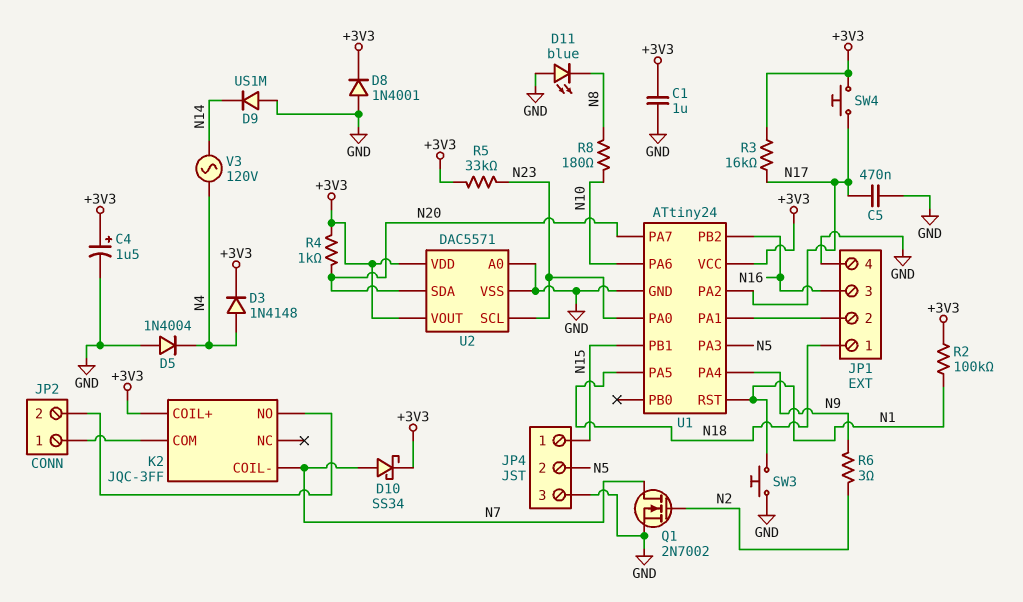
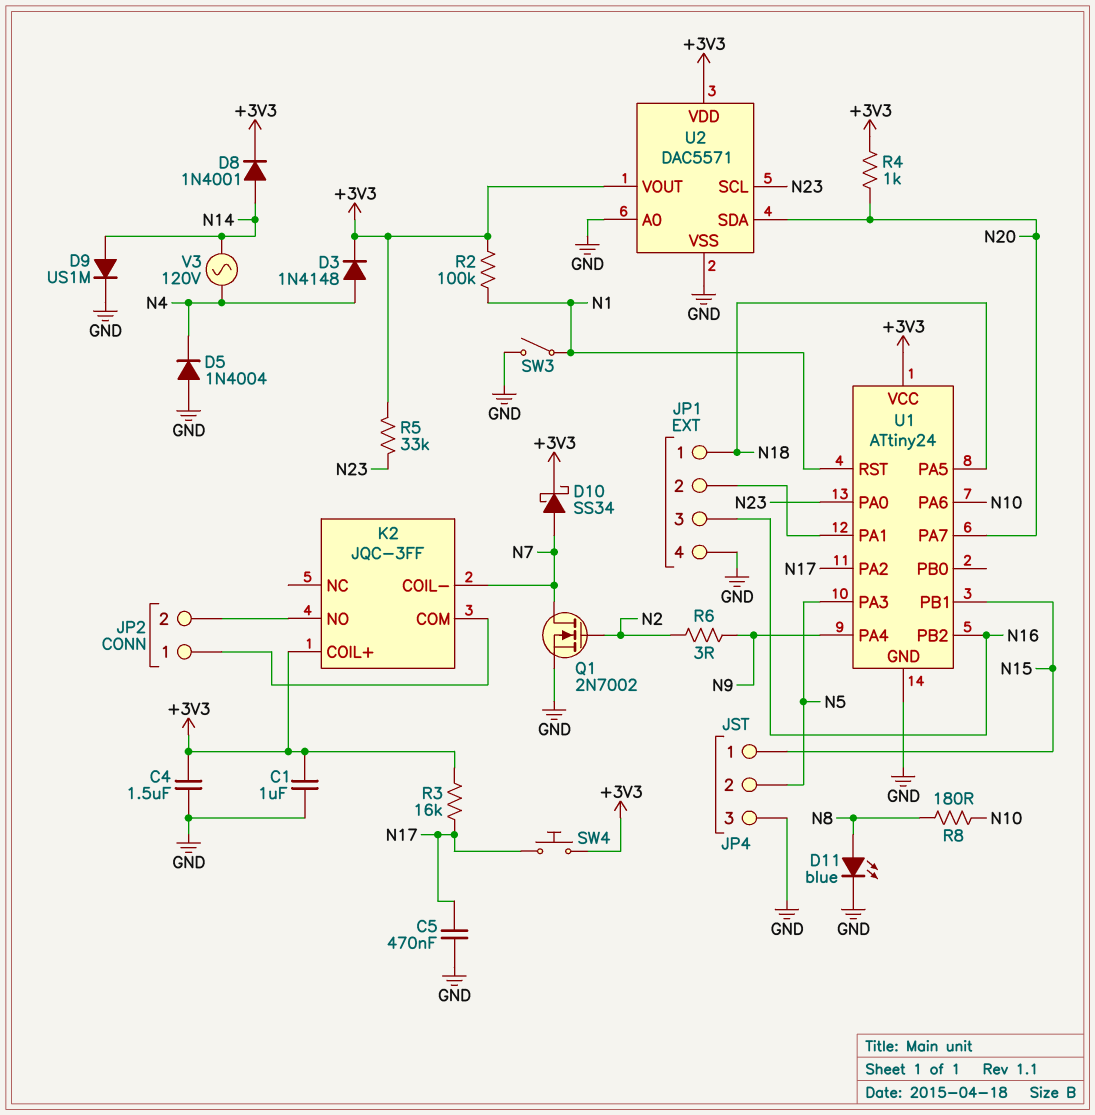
C4: 1.5uF (plus +3V3, minus GND) -> 1.5uF (+3V3, GND)
D8: diode 1N4001 (A GND, K +3V3) -> diode 1N4001 (A N14, K +3V3)
D9: diode US1M (A GND, K N14) -> diode US1M (A N14, K GND)
D11: LED blue (A GND, K N8) -> LED blue (A N8, K GND)
SW3: button (GND, N1) -> switch (GND, N1)

